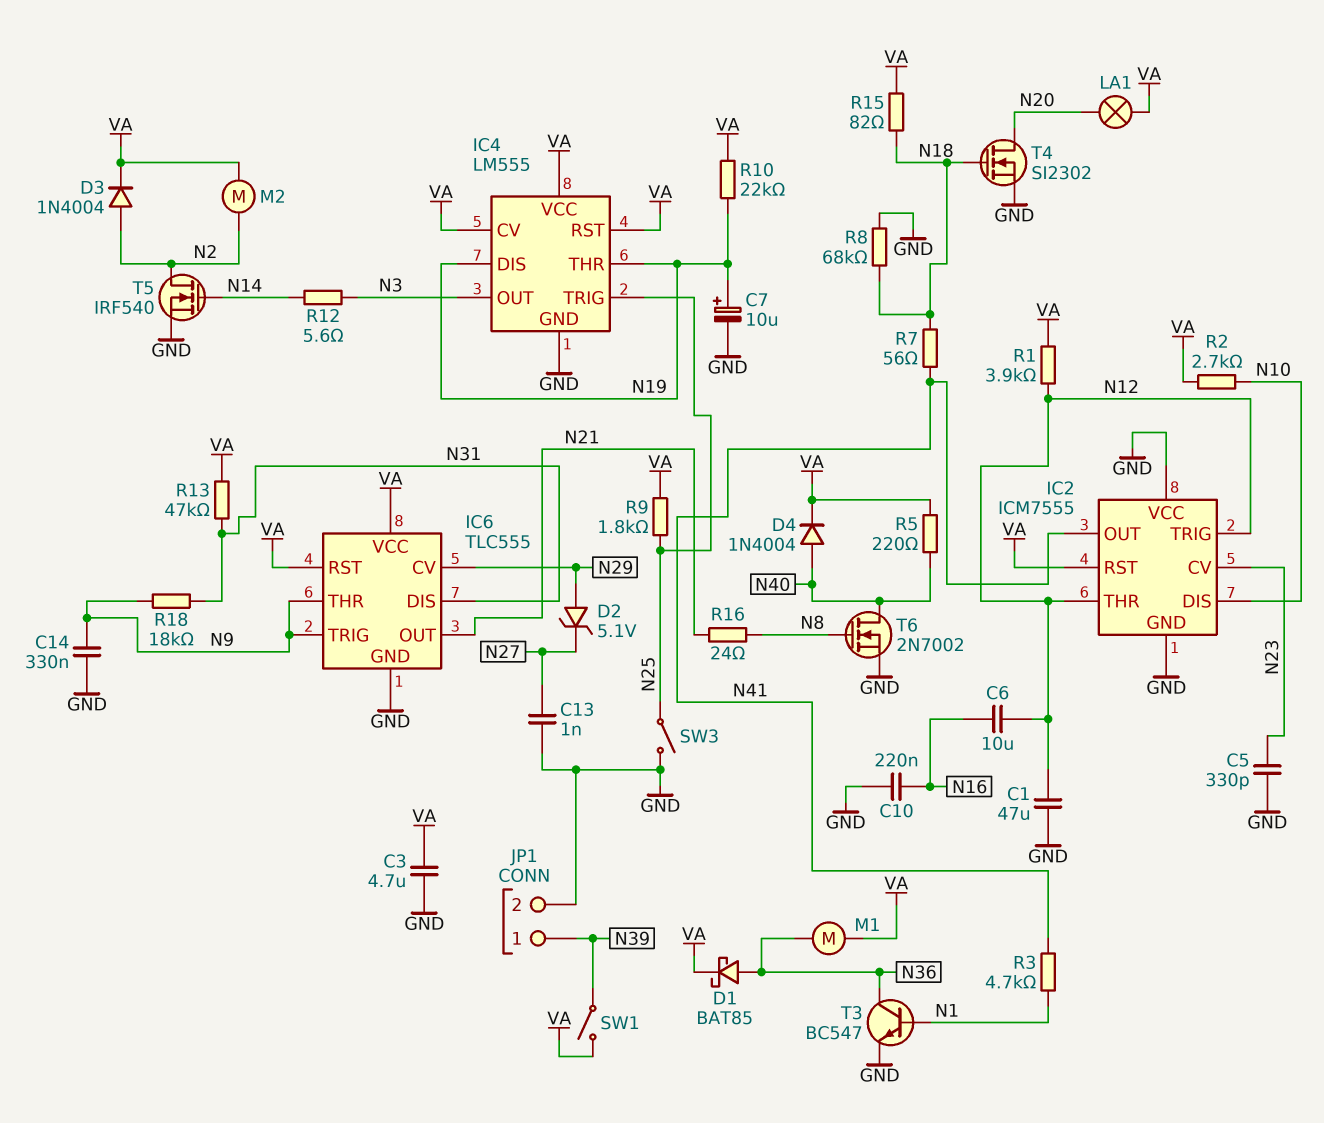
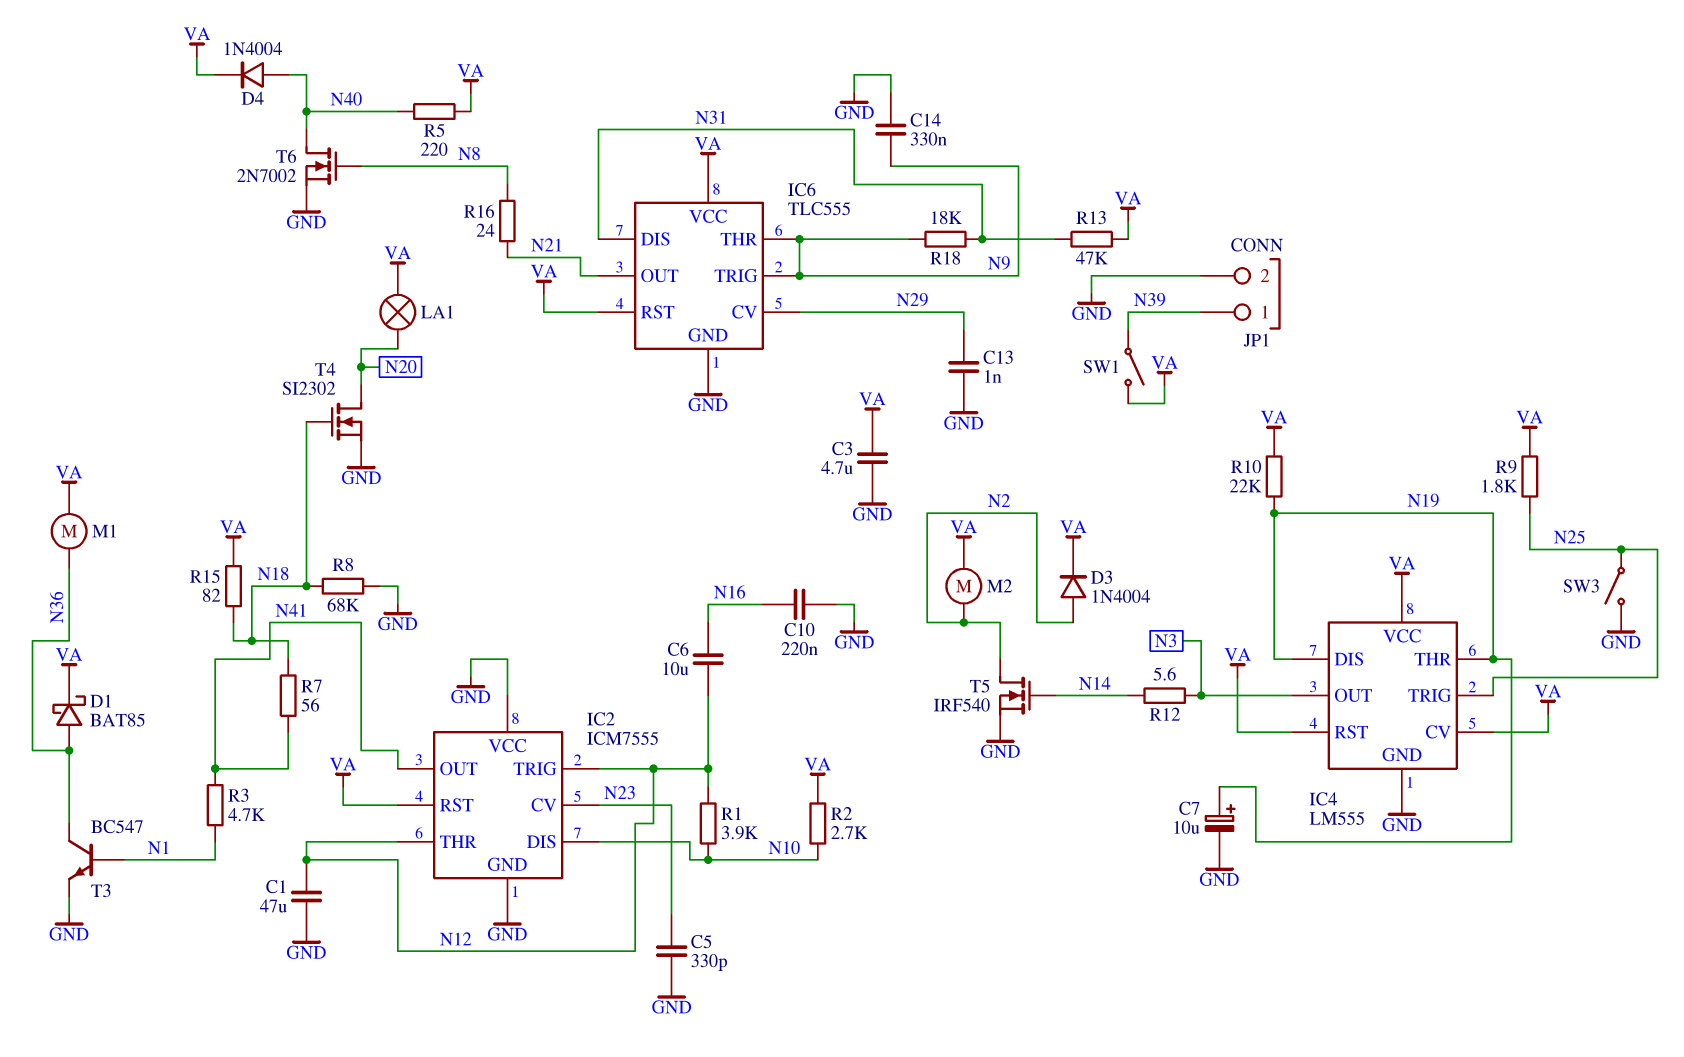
C13: 1nF (GND, N27) -> 1nF (GND, N29)
D2: zener 5.1V (A N29, K N27) -> none
R1: 3.9k (N12, VA) -> 3.9k (N10, N12)

